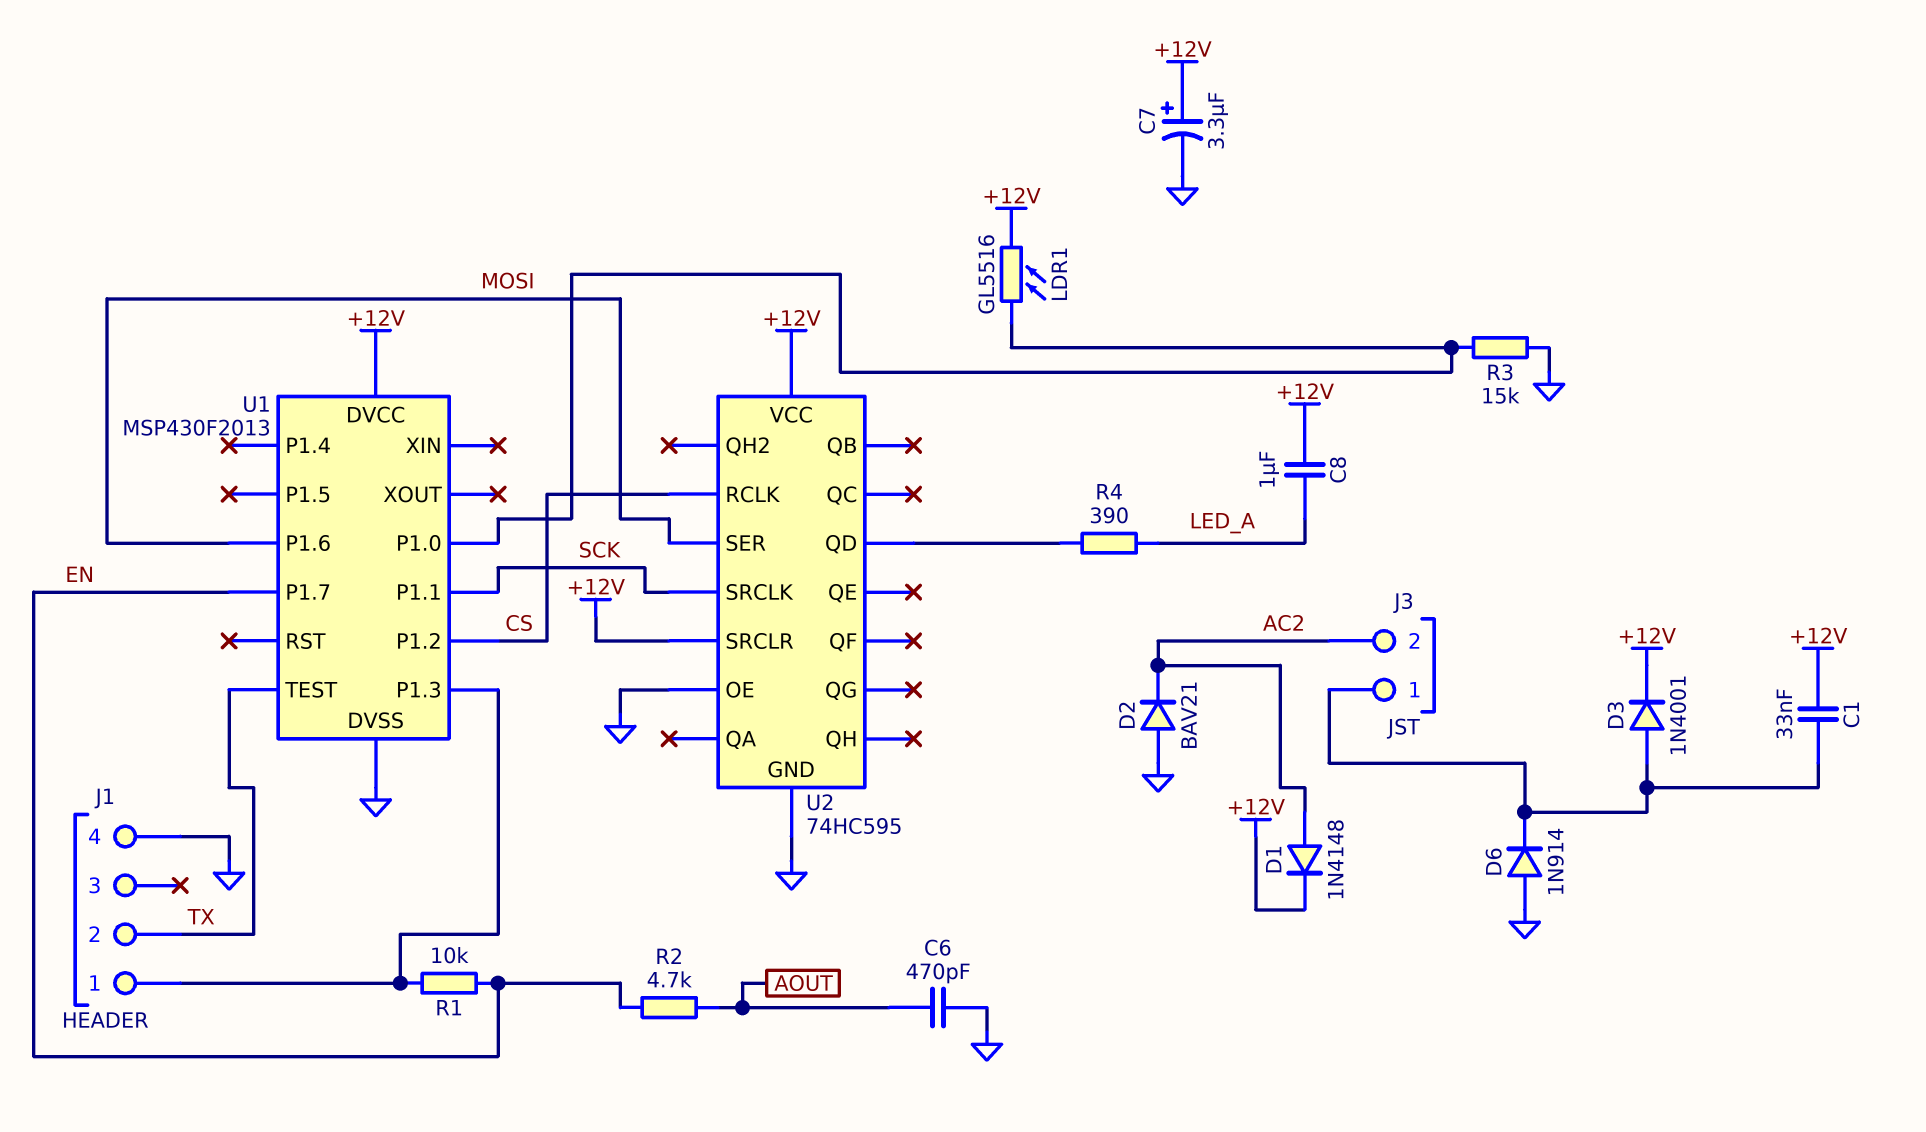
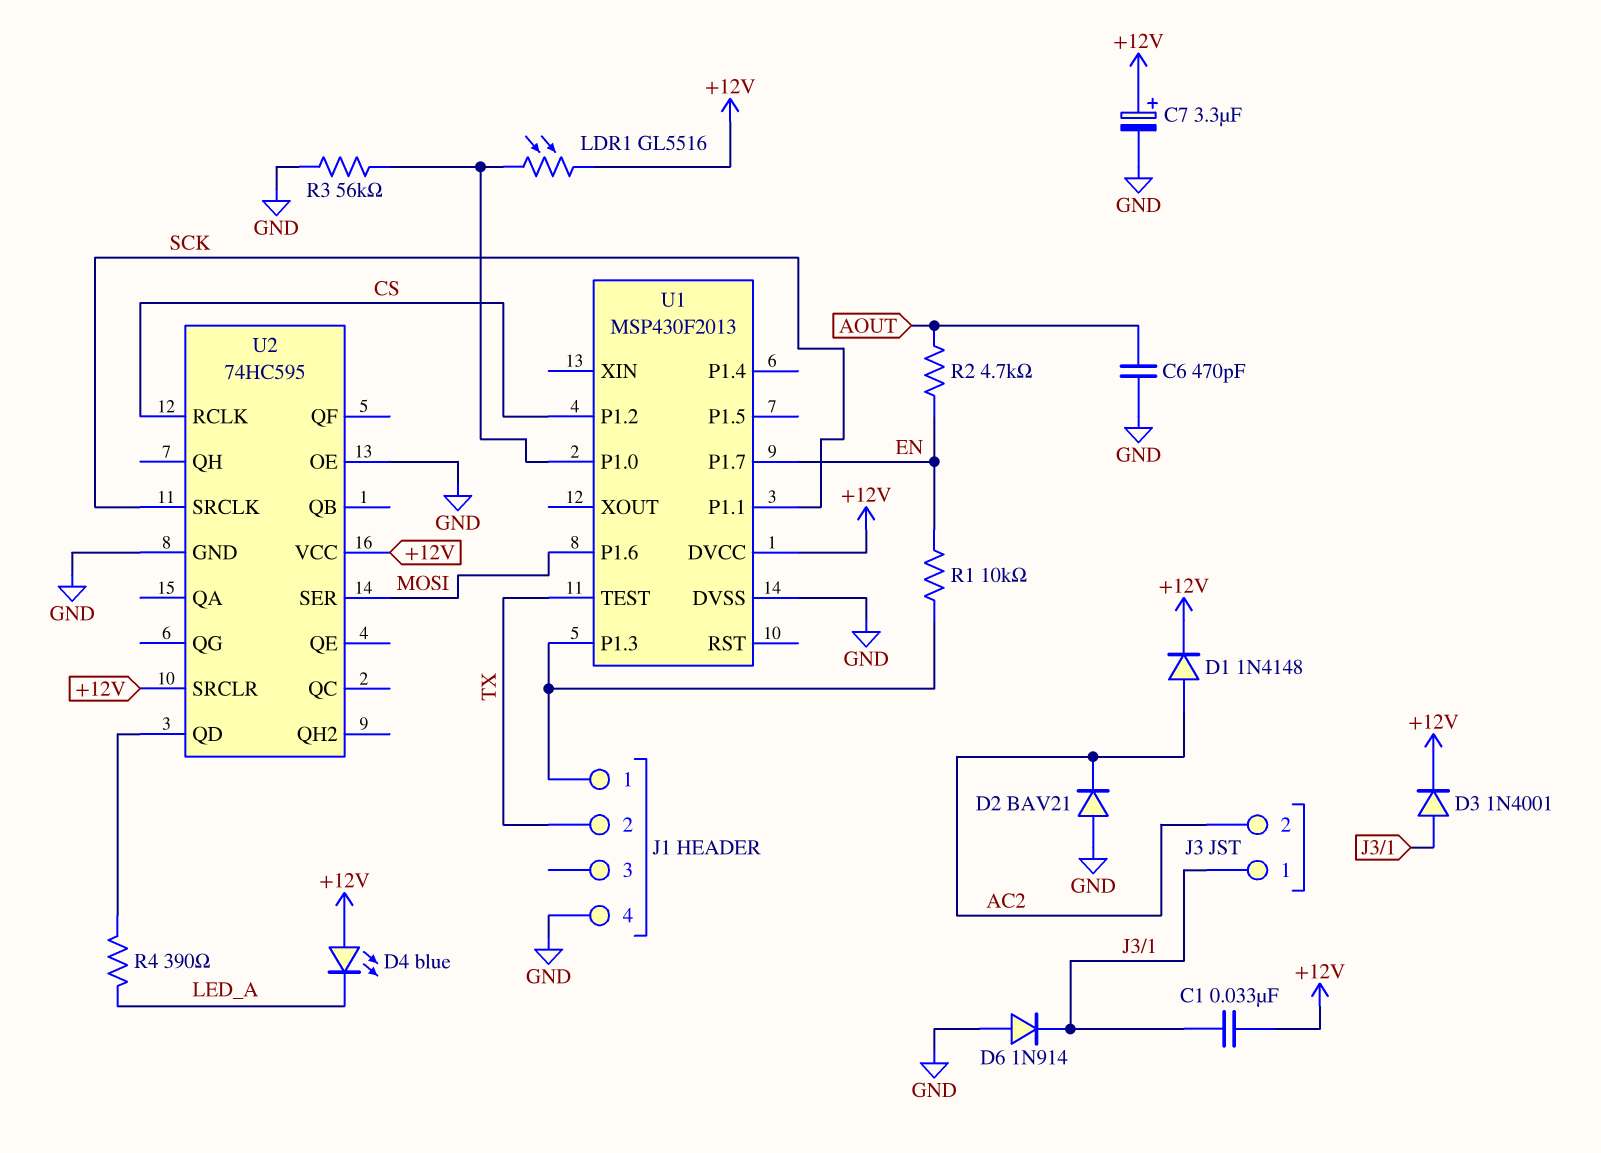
C8: 1uF (+12V, LED_A) -> none
D4: none -> LED blue (A +12V, K LED_A)
R3: 15k (GND, U1/P1.0) -> 56k (GND, U1/P1.0)

